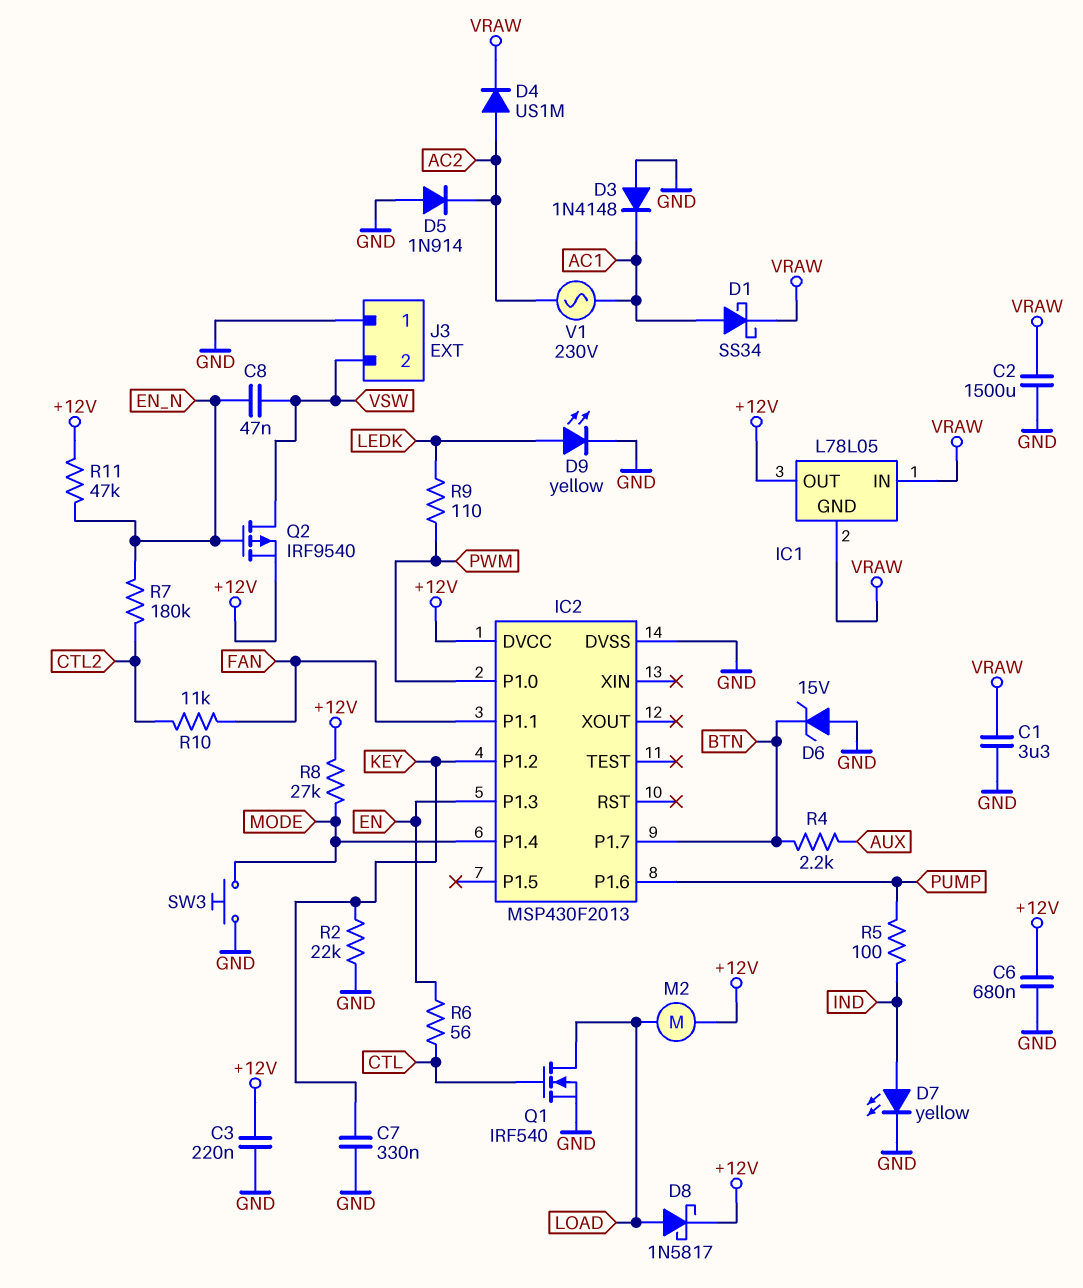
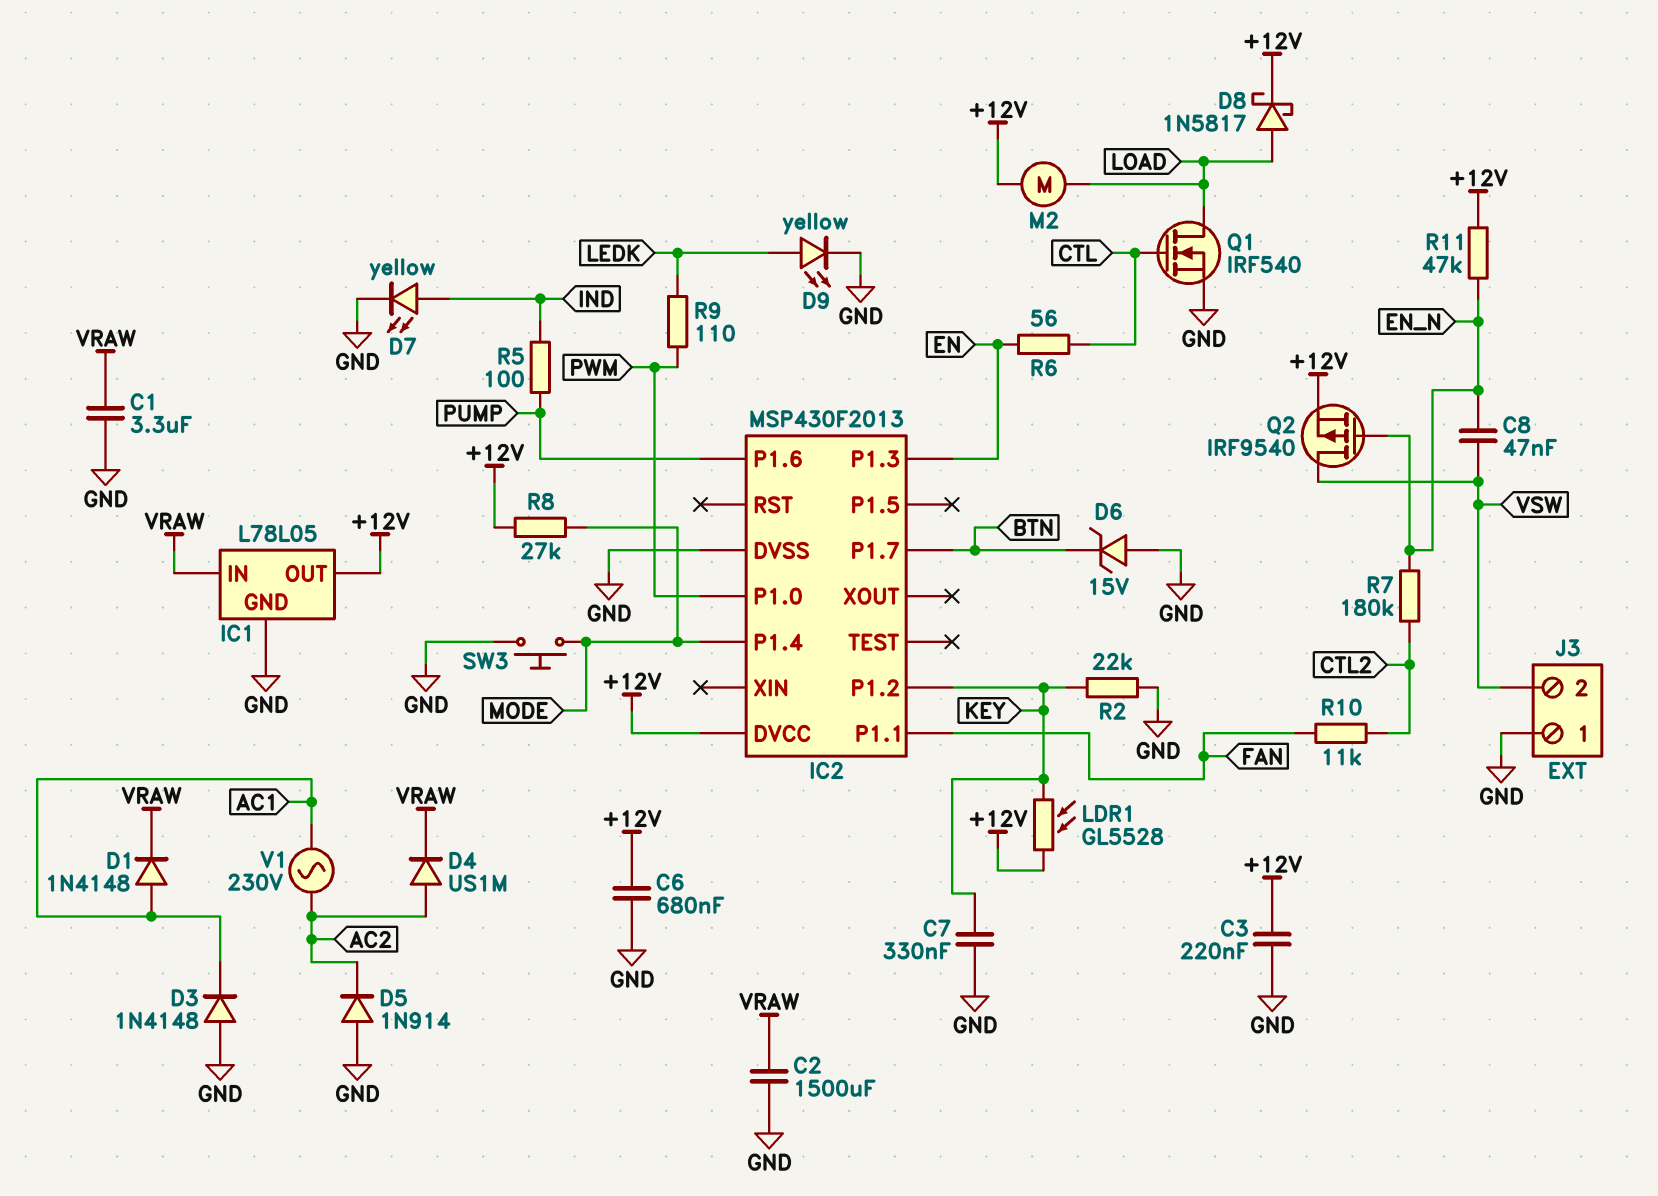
D1: schottky SS34 (A AC1, K VRAW) -> diode 1N4148 (A AC1, K VRAW)
IC1 pin GND: VRAW -> GND
LDR1: none -> GL5528 (+12V, KEY)
R4: 2.2k (AUX, BTN) -> none

